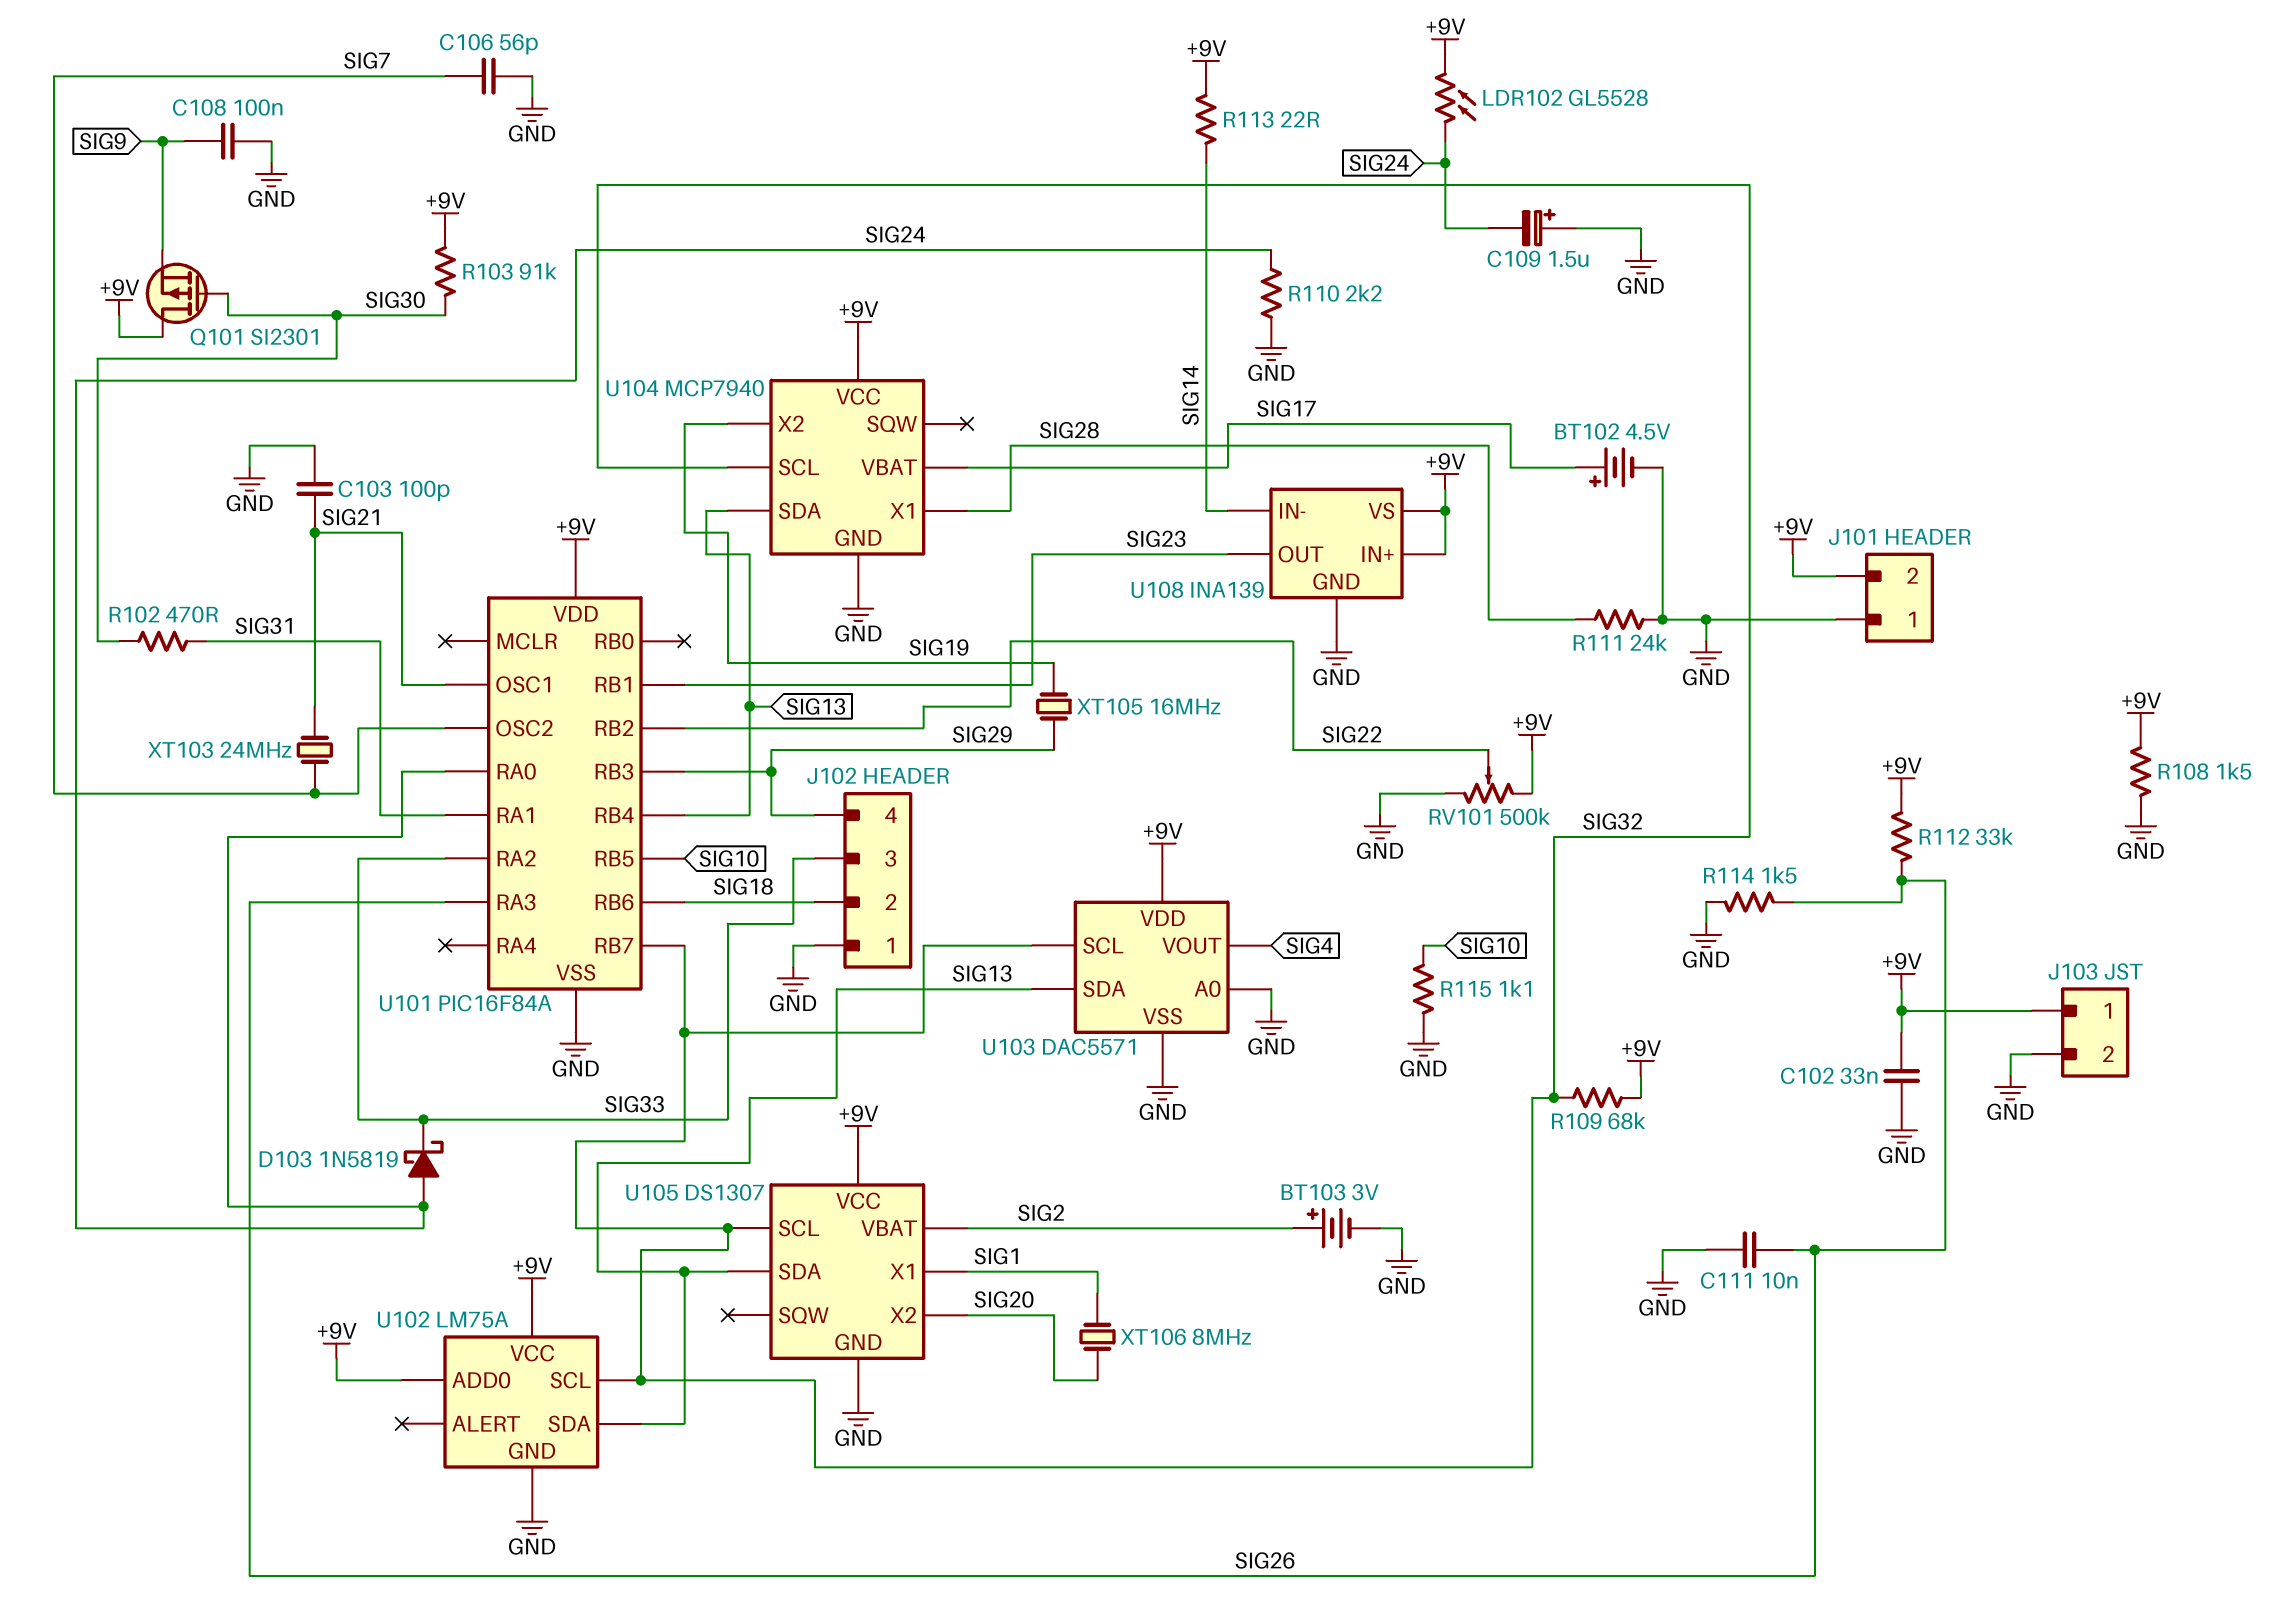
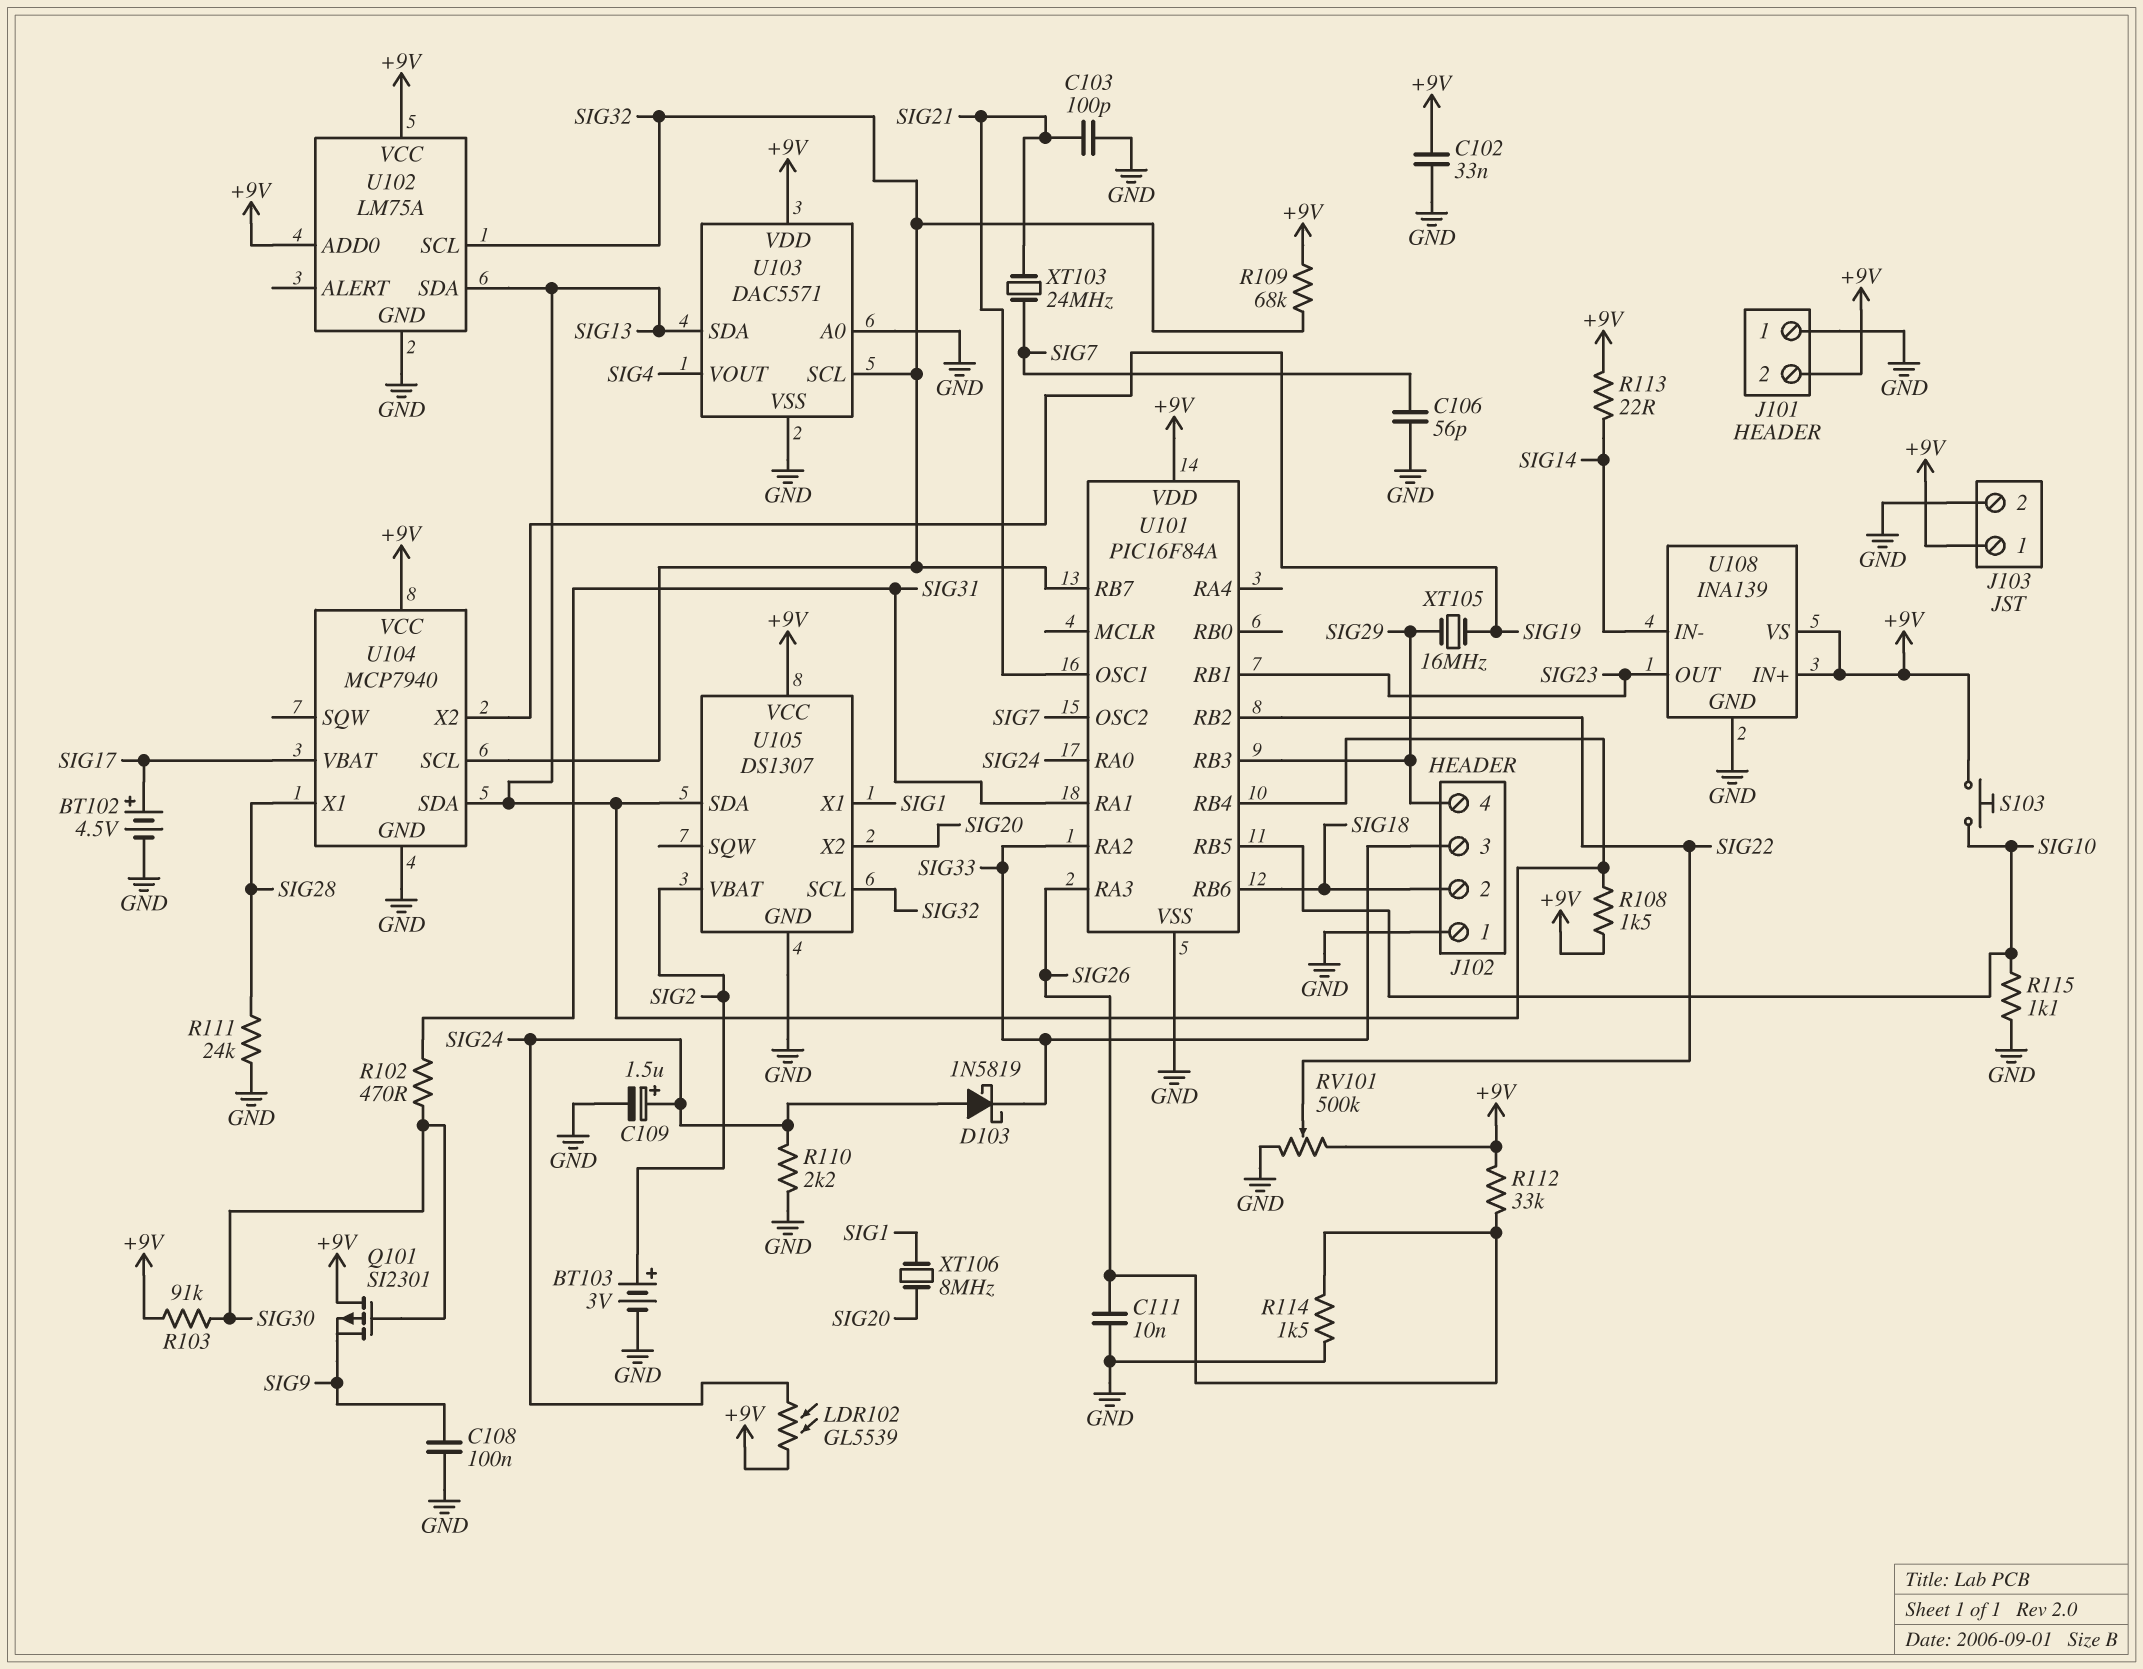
C109: 1.5uF (plus GND, minus SIG24) -> 1.5uF (plus SIG24, minus GND)
LDR102: GL5528 (+9V, SIG24) -> GL5539 (+9V, SIG24)
R108: 1.5k (+9V, GND) -> 1.5k (+9V, SIG13)
S103: none -> button (+9V, SIG10)

